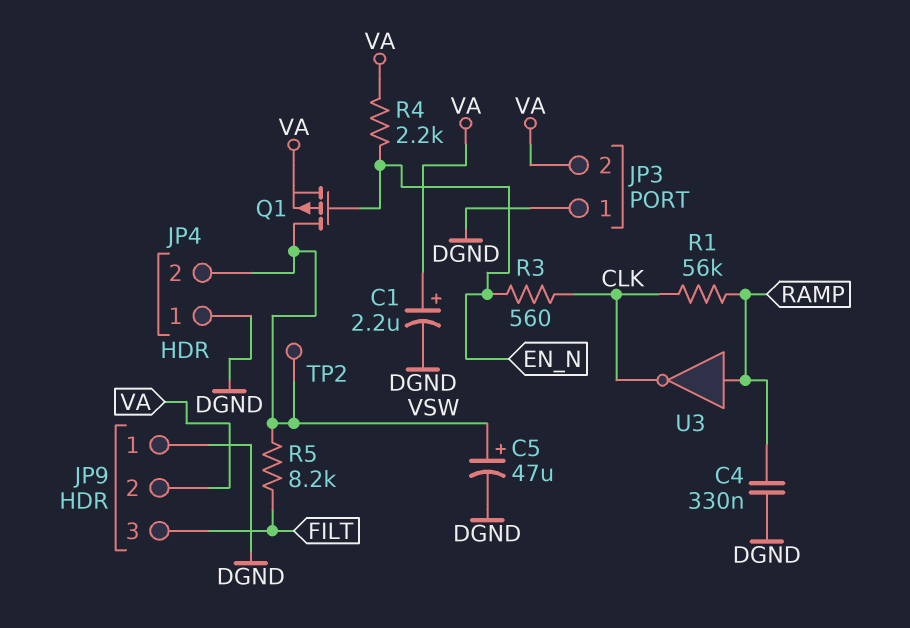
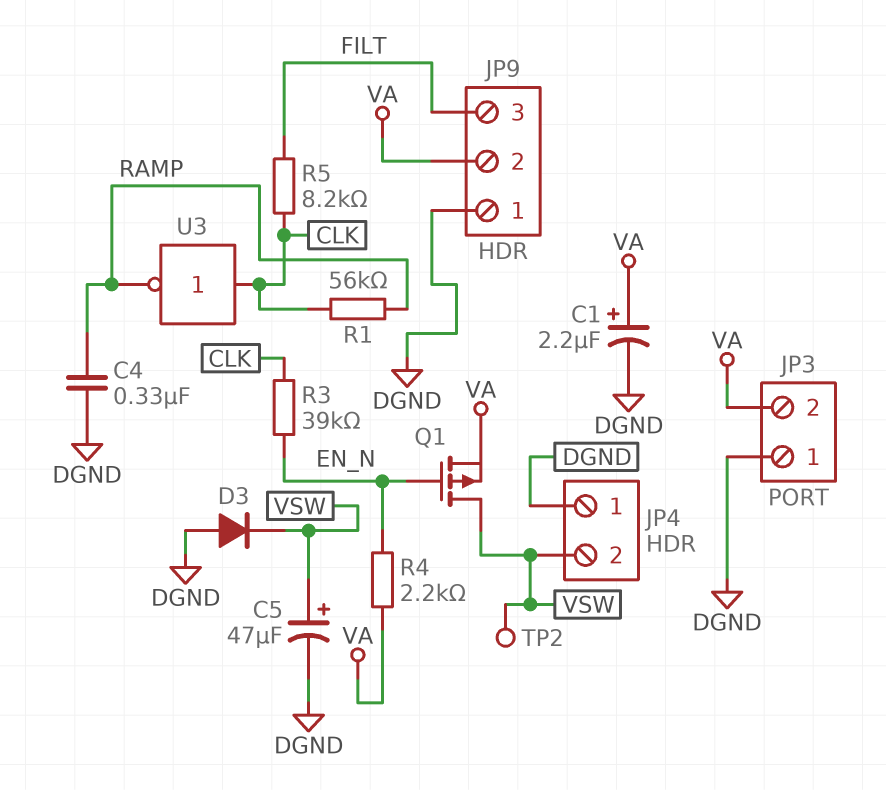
D3: none -> diode (A DGND, K VSW)
R3: 560 (CLK, EN_N) -> 39k (CLK, EN_N)
R5: 8.2k (FILT, VSW) -> 8.2k (CLK, FILT)
U3: NOT (in RAMP, out CLK) -> NOT (in CLK, out RAMP)

